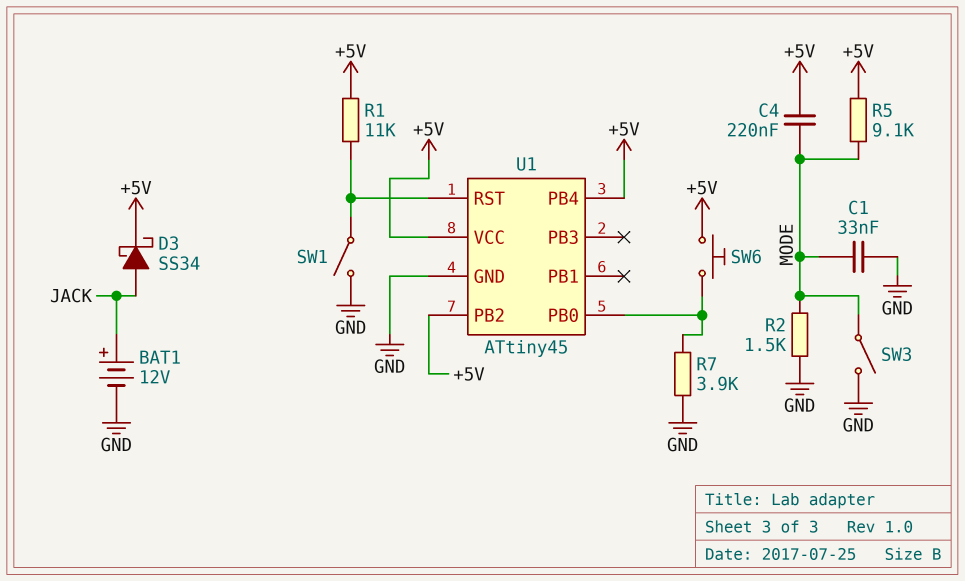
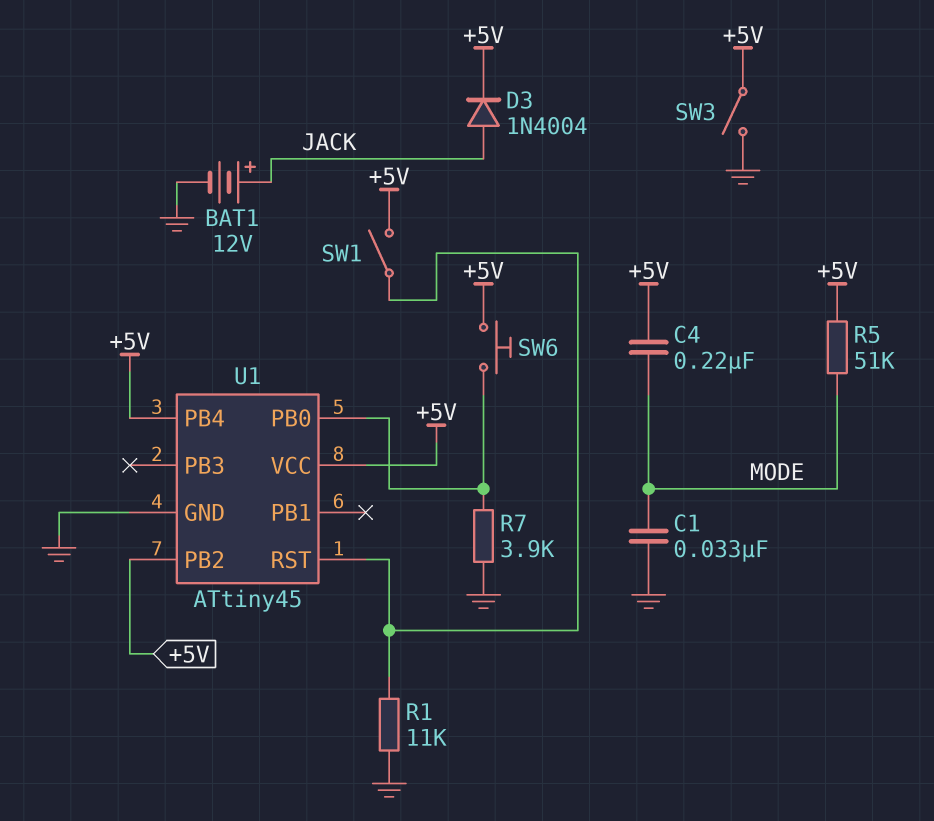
D3: schottky SS34 (A JACK, K +5V) -> diode 1N4004 (A JACK, K +5V)
R1: 11k (+5V, U1/RST) -> 11k (GND, U1/RST)
R2: 1.5k (GND, MODE) -> none
R5: 9.1k (+5V, MODE) -> 51k (+5V, MODE)
SW1: switch (GND, U1/RST) -> switch (+5V, U1/RST)
SW3: switch (GND, MODE) -> switch (+5V, GND)

